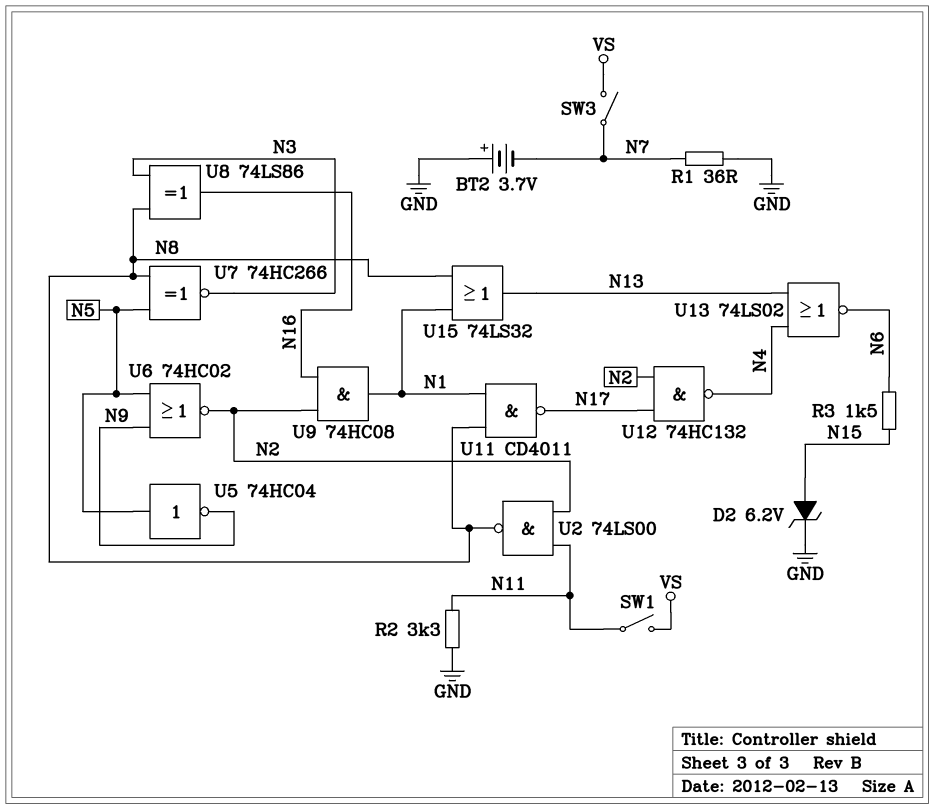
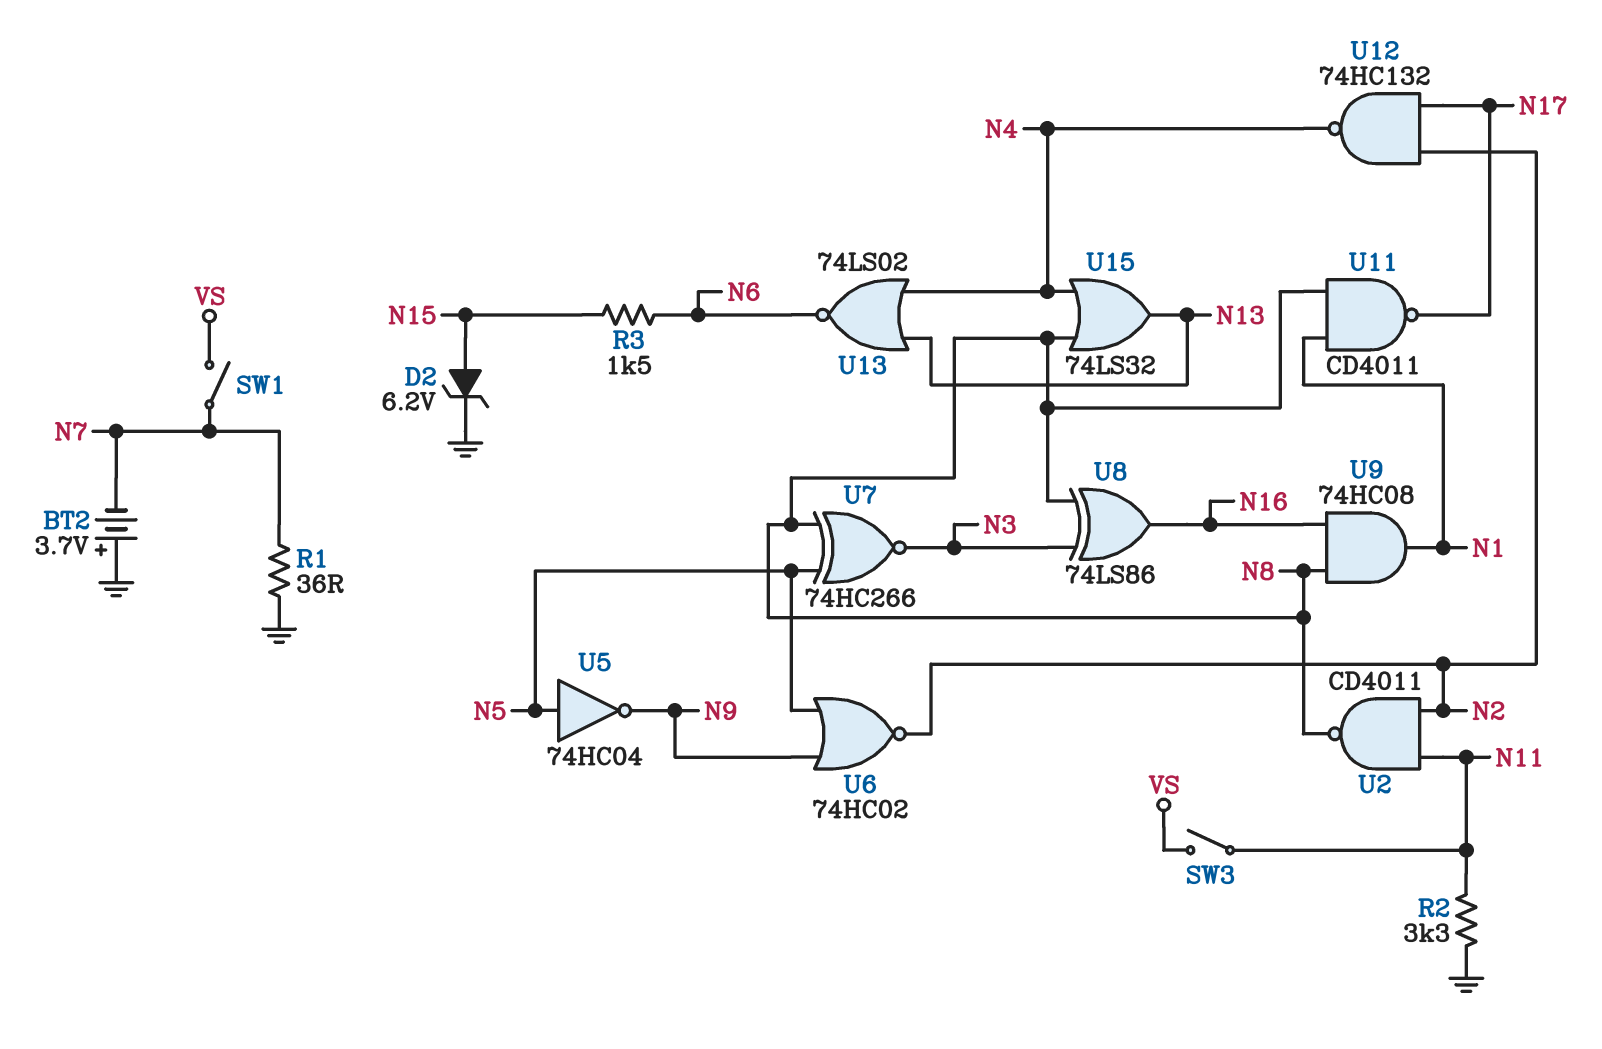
SW1: switch (N11, VS) -> switch (N7, VS)
SW3: switch (N7, VS) -> switch (N11, VS)
U2: NAND 74LS00 (in N2, in N11, out N8) -> NAND CD4011 (in N2, in N11, out N8)
U9: AND 74HC08 (in N2, in N16, out N1) -> AND 74HC08 (in N8, in N16, out N1)
U15: OR 74LS32 (in N1, in N8, out N13) -> OR 74LS32 (in N4, in N8, out N13)

